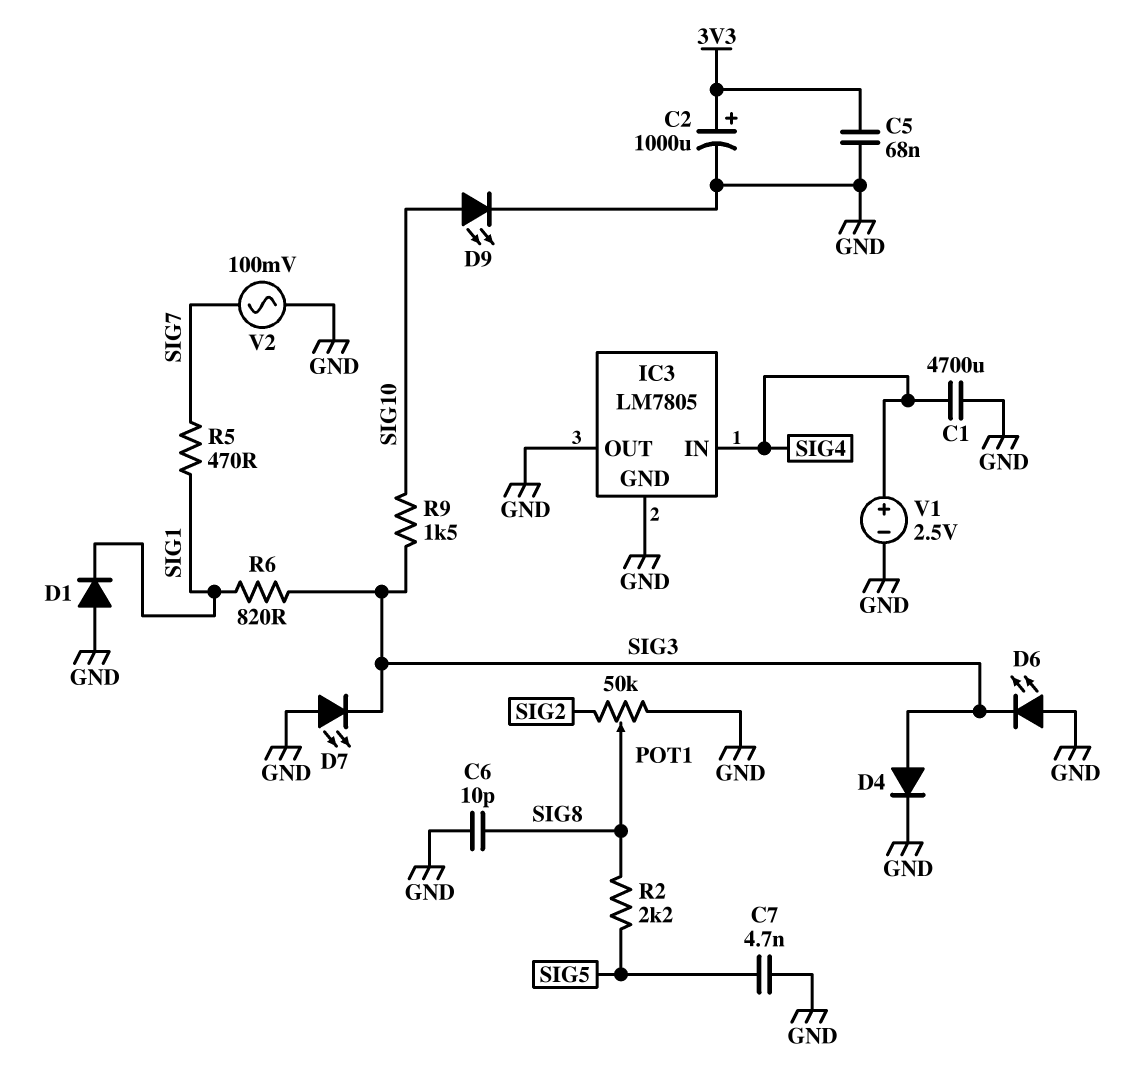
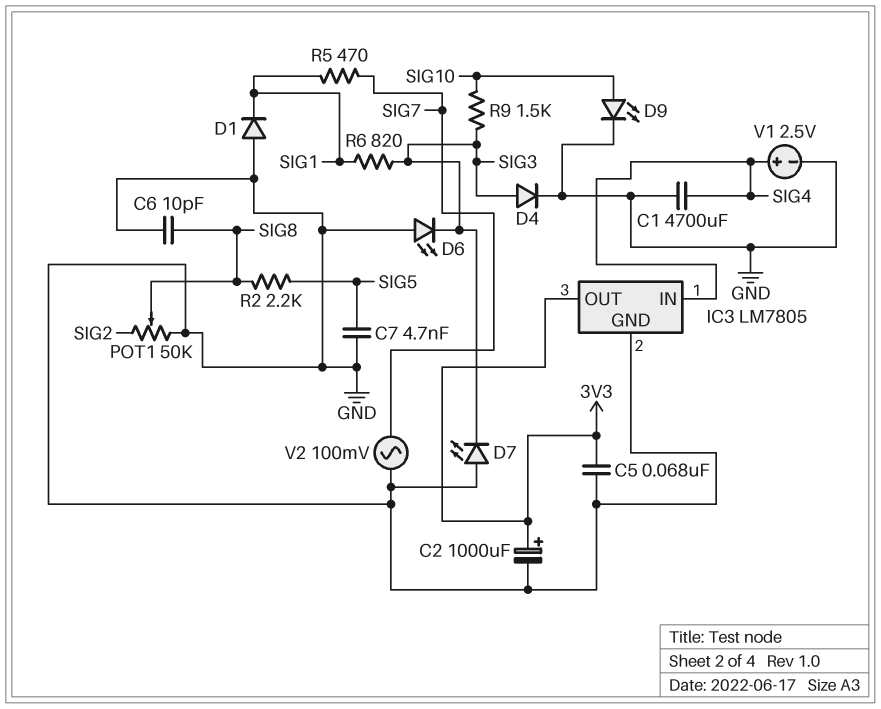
IC3 pin OUT: GND -> 3V3

